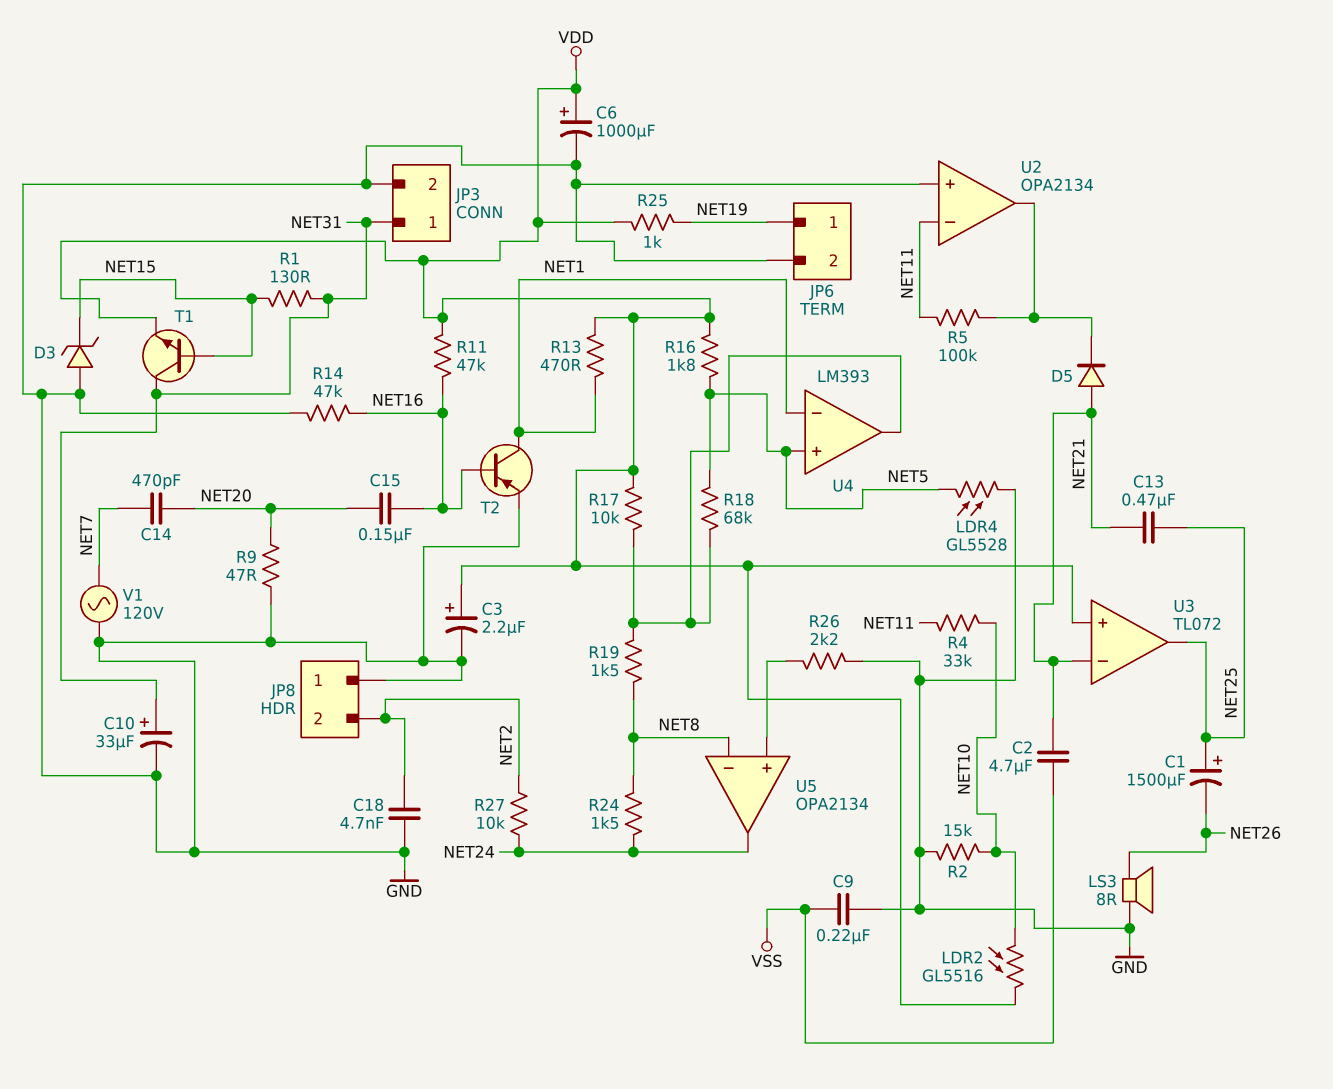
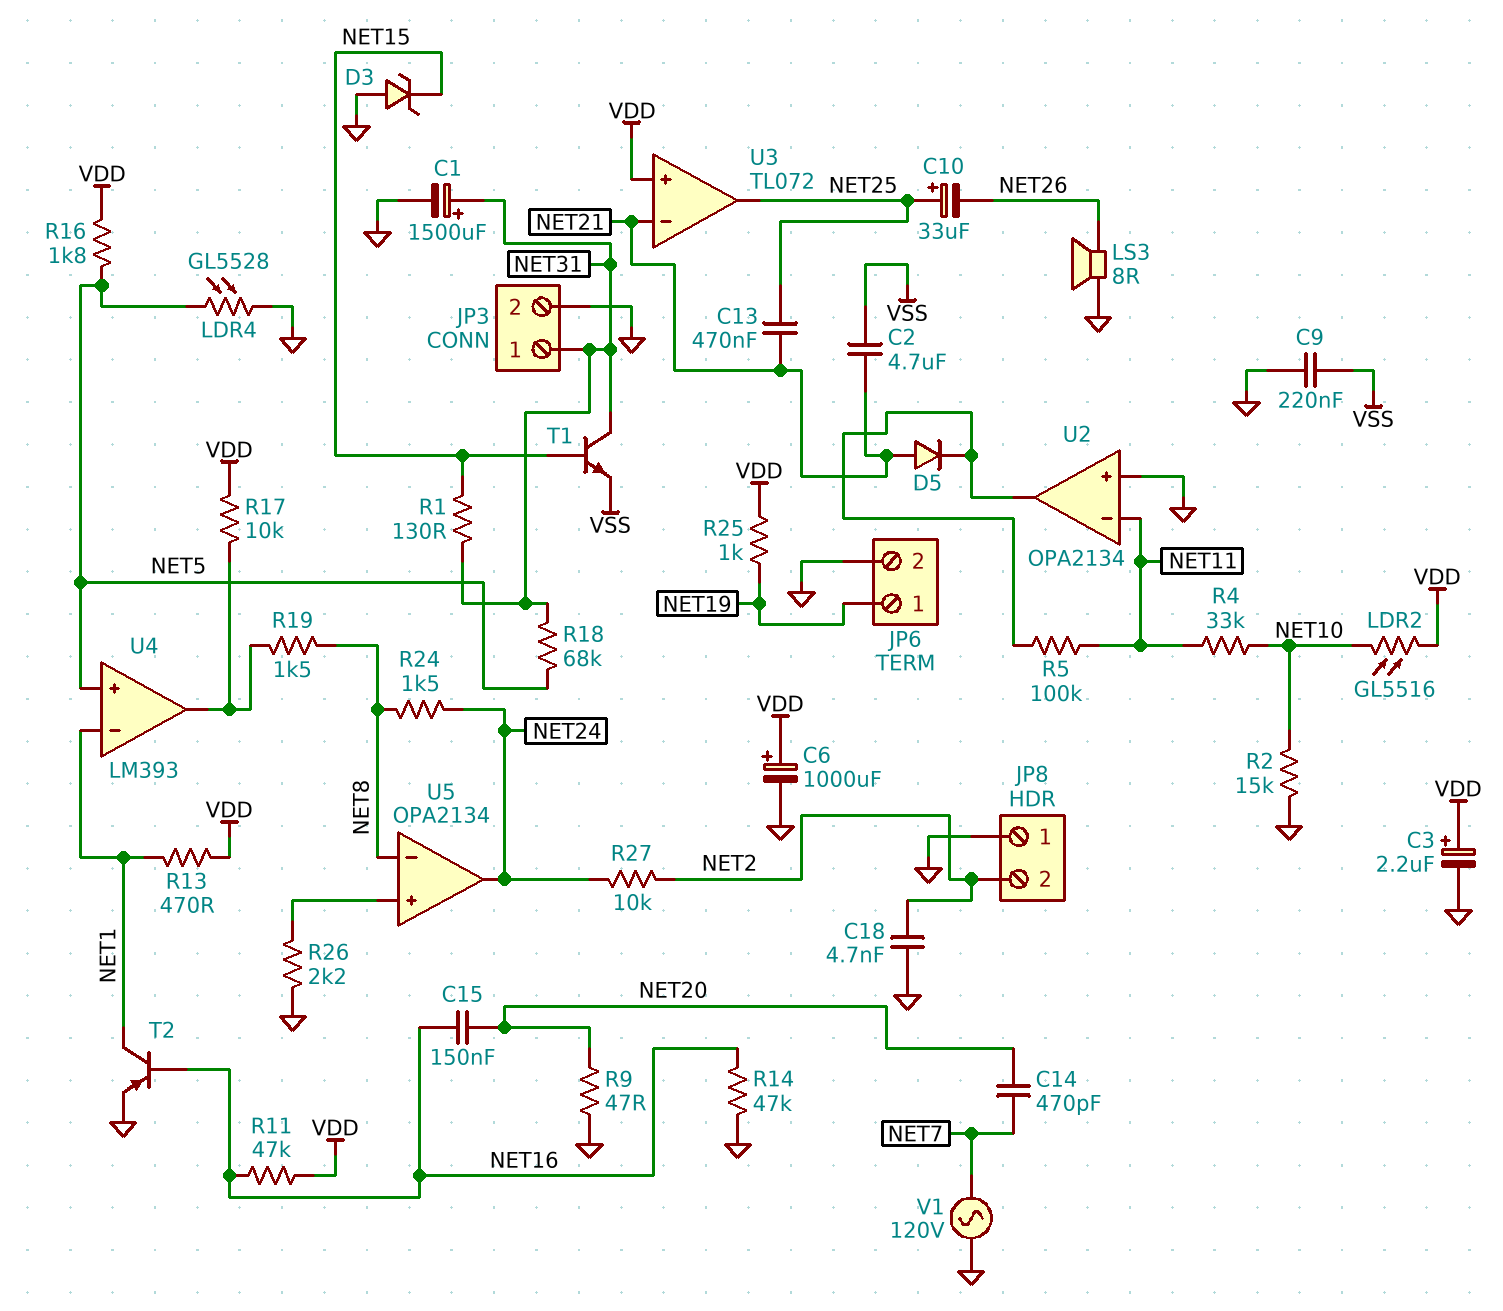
C1: 1500uF (plus NET25, minus NET26) -> 1500uF (plus NET31, minus GND)
C10: 33uF (plus NET31, minus GND) -> 33uF (plus NET25, minus NET26)
R18: 68k (NET5, U4/out) -> 68k (NET5, NET31)
T1: NPN (B NET15, C NET31, E VDD) -> NPN (B NET15, C NET31, E VSS)

